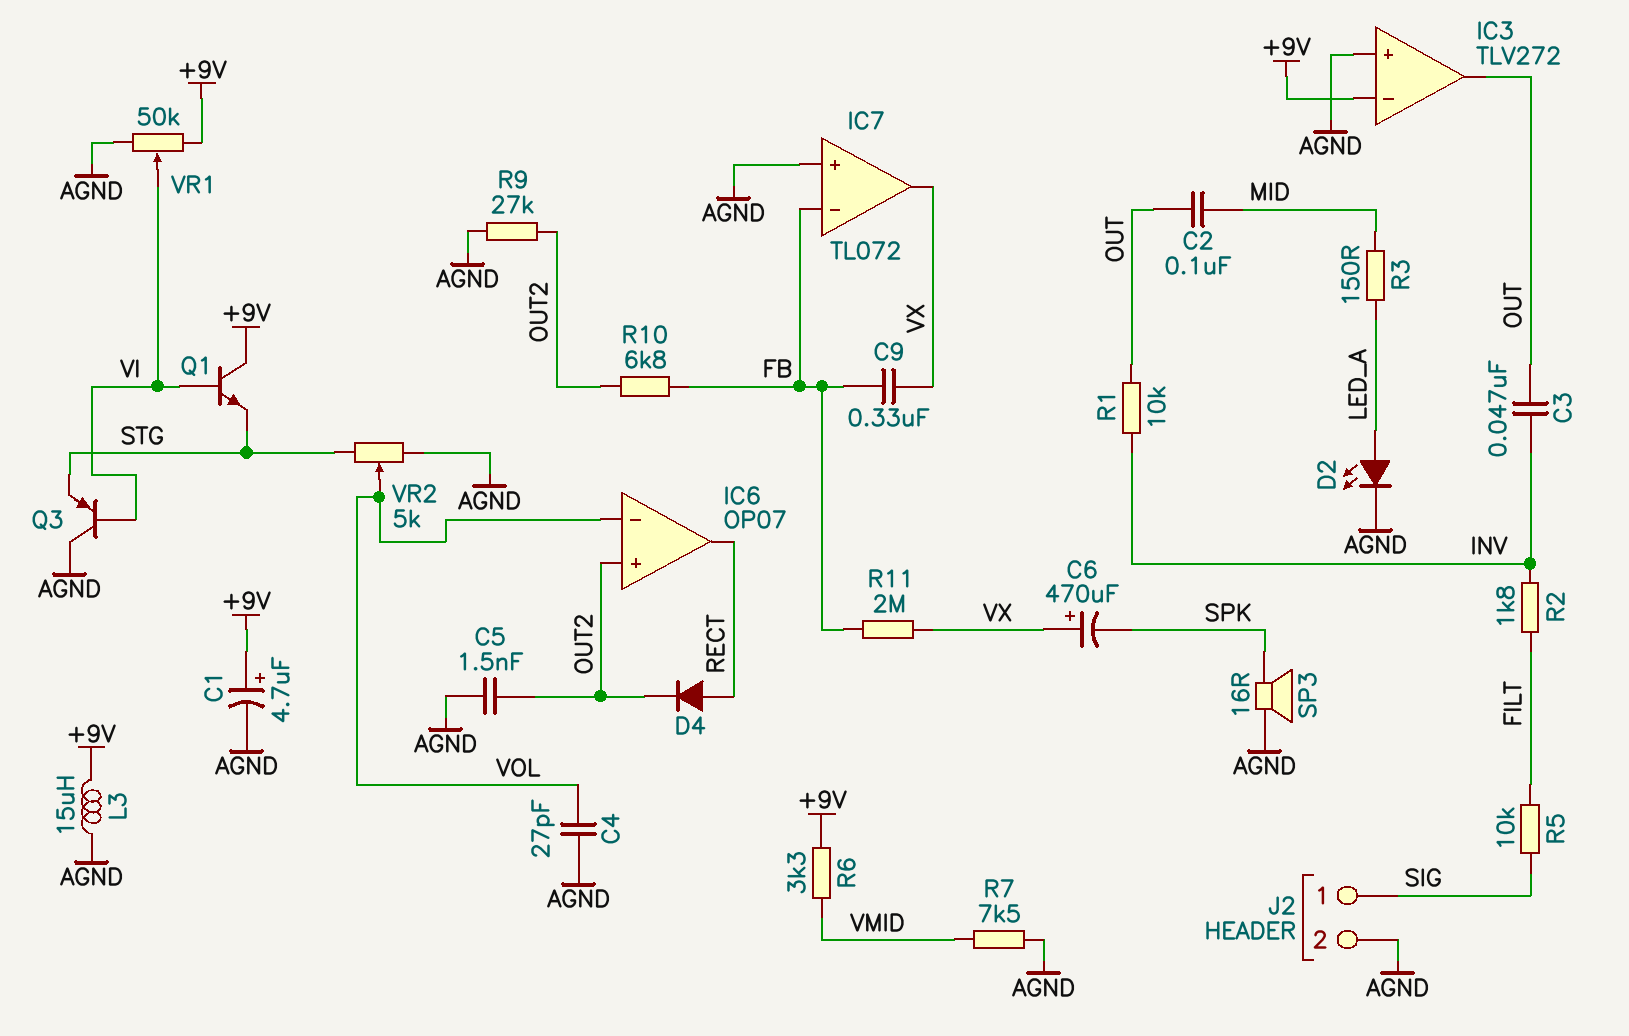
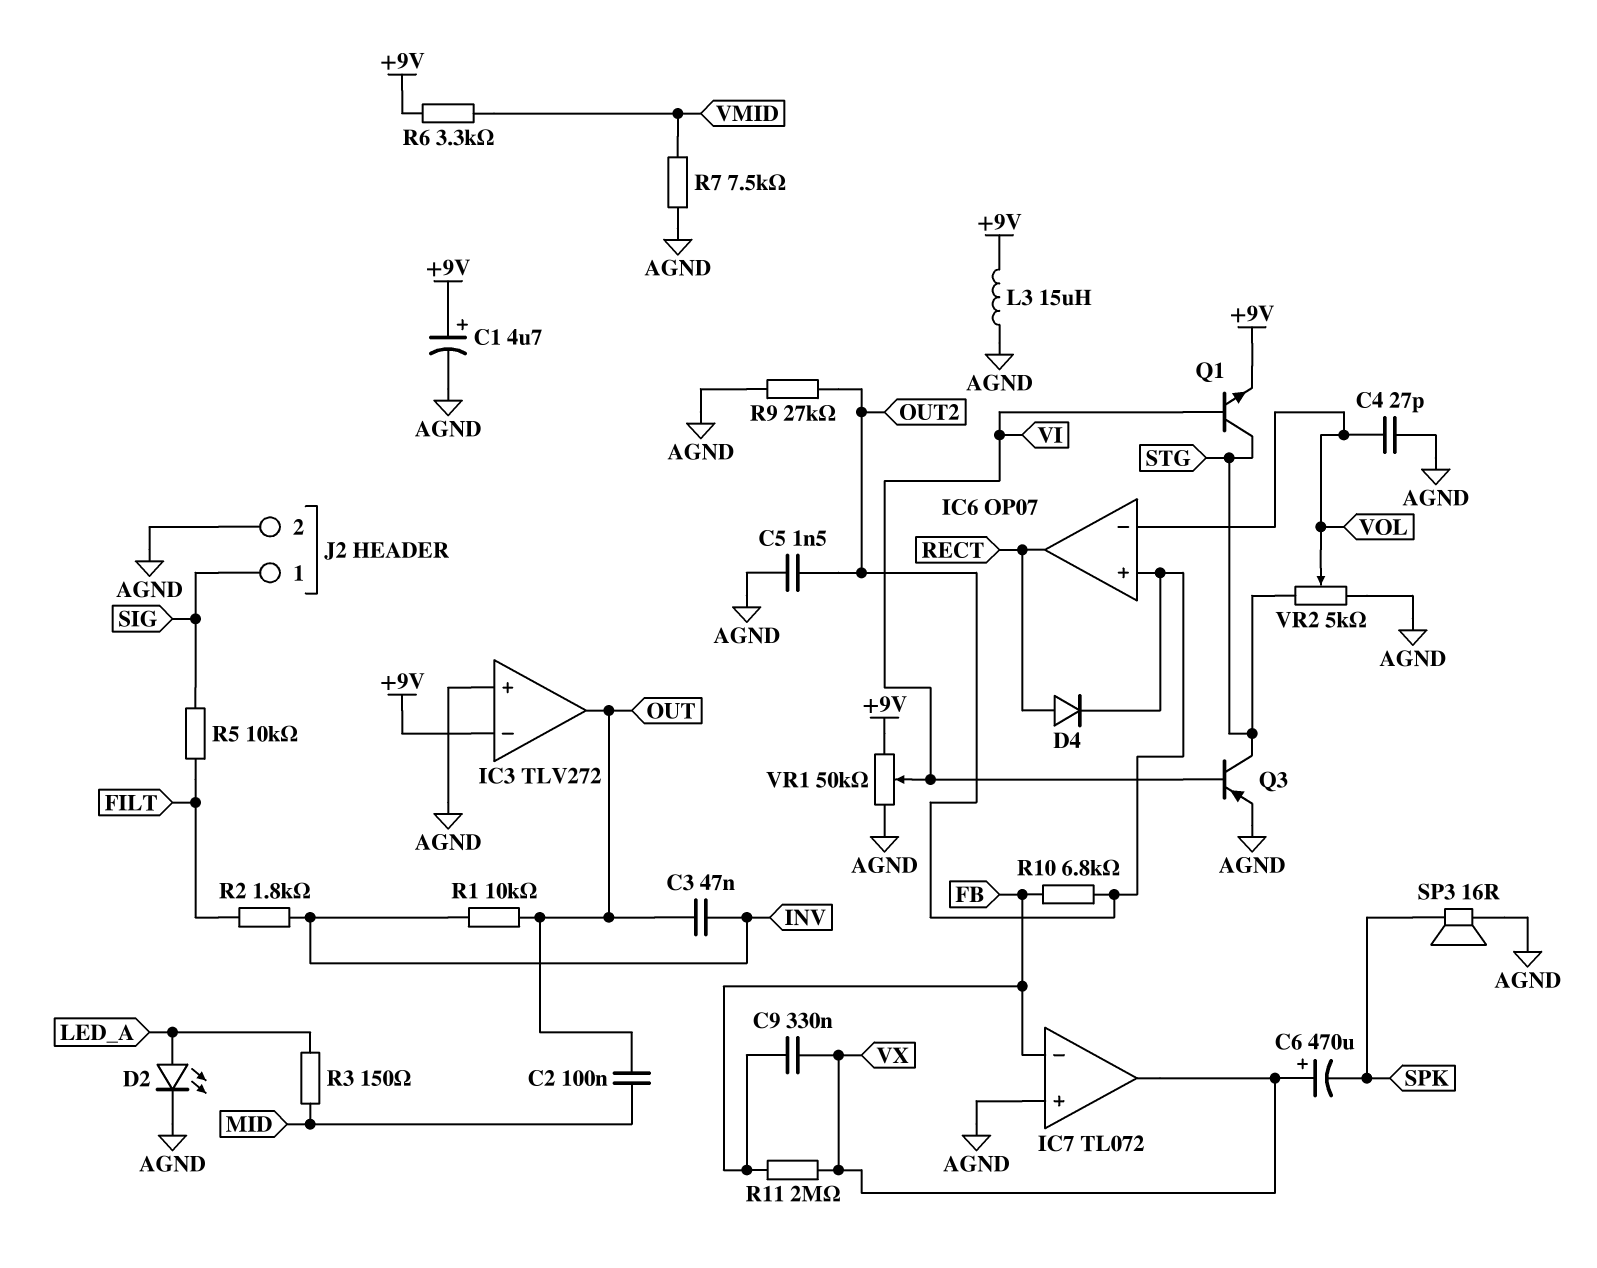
Q1: NPN (B VI, C +9V, E STG) -> NPN (B VI, C STG, E +9V)
Q3: PNP (B VI, C AGND, E STG) -> PNP (B VI, C STG, E AGND)

